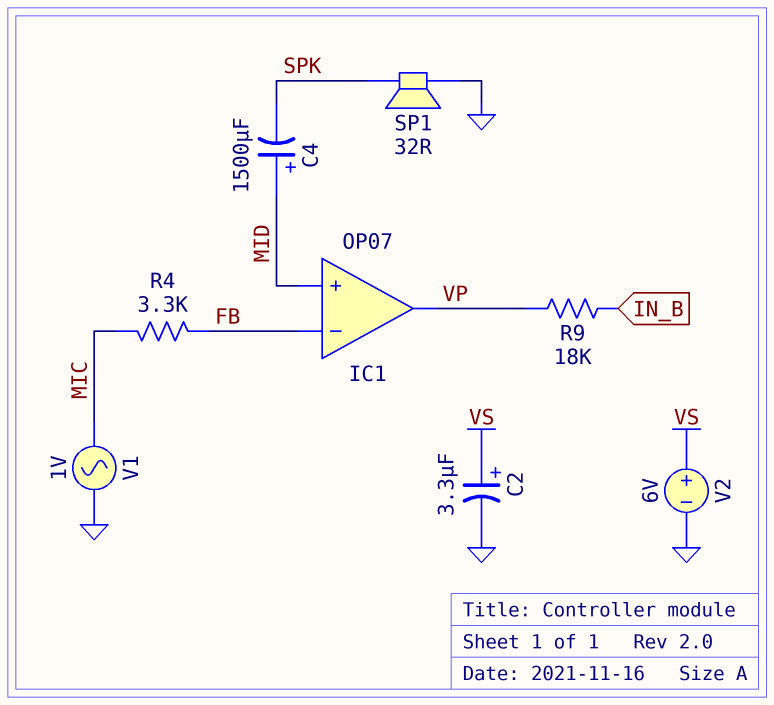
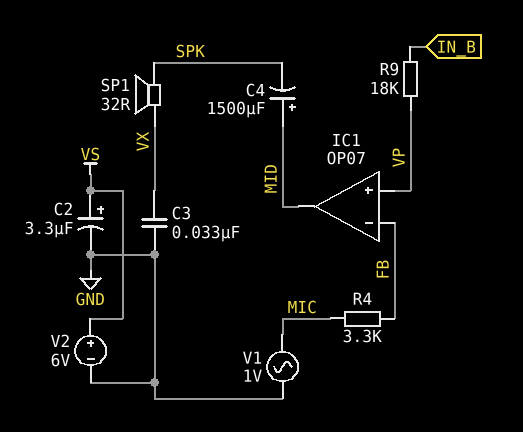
C3: none -> 33nF (GND, VX)
IC1 pin in+: MID -> VP
IC1 pin out: VP -> MID
SP1: speaker 32R (GND, SPK) -> speaker 32R (SPK, VX)

